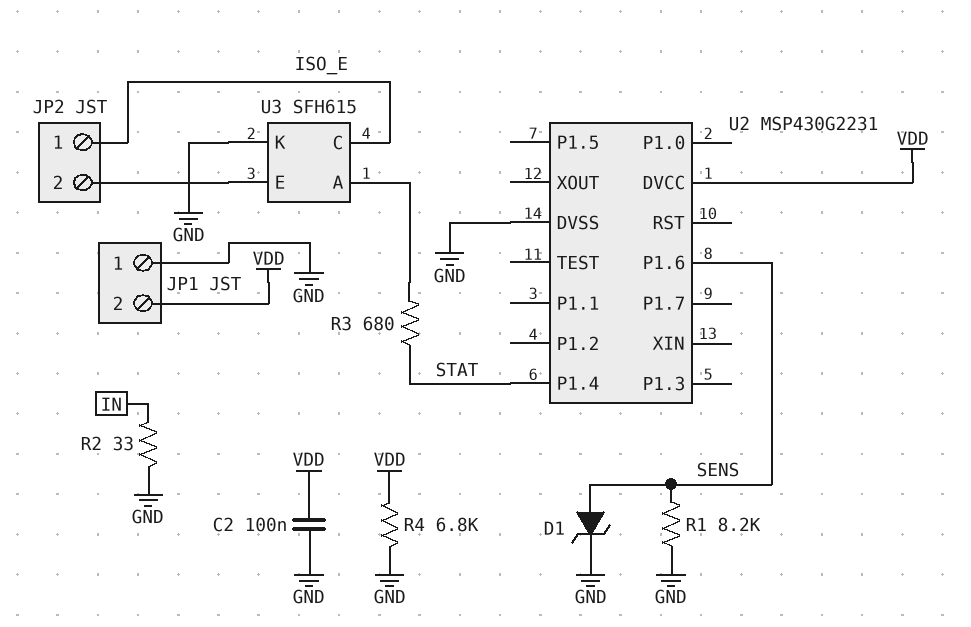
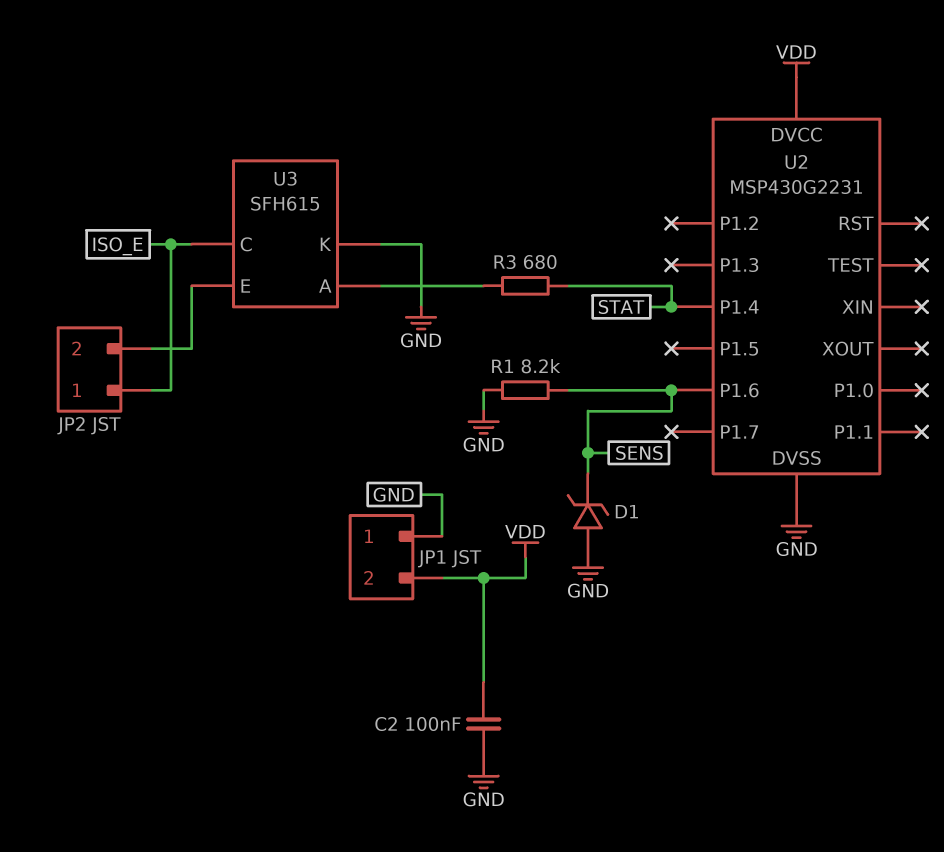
D1: zener (A SENS, K GND) -> zener (A GND, K SENS)
R2: 33 (GND, IN) -> none
R4: 6.8k (GND, VDD) -> none

